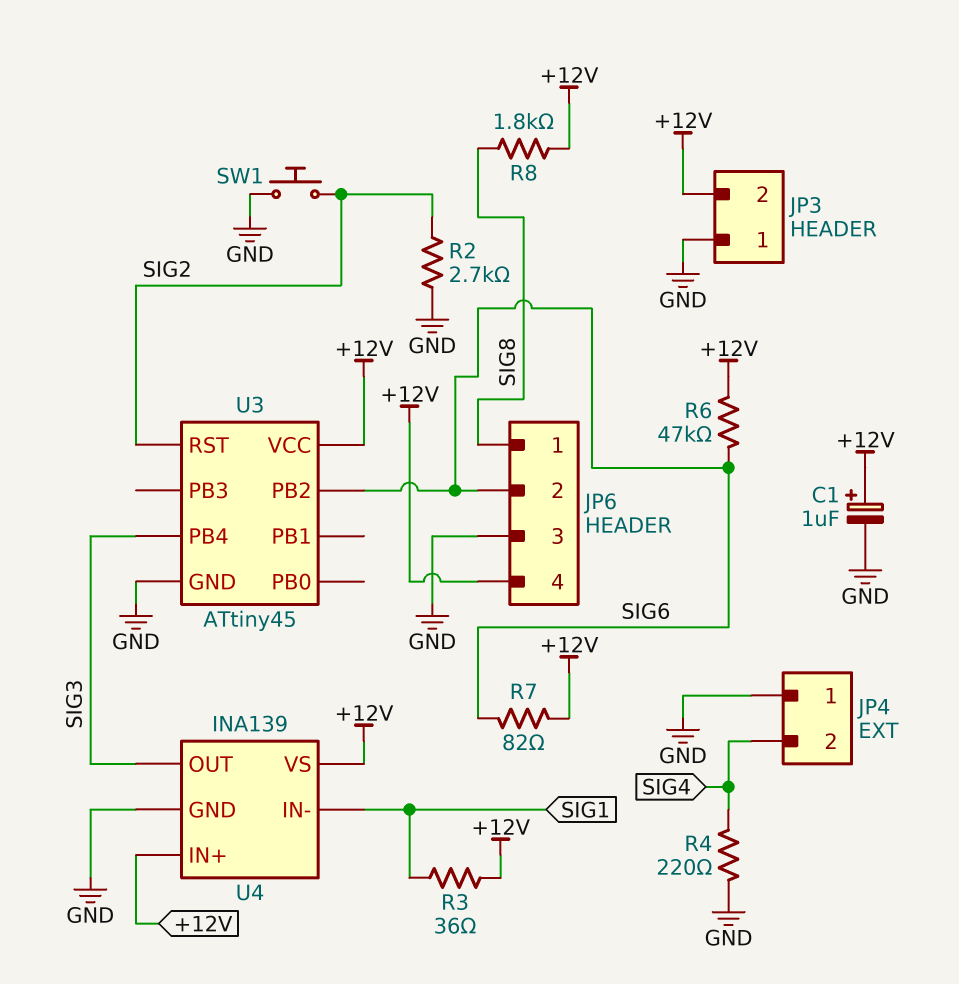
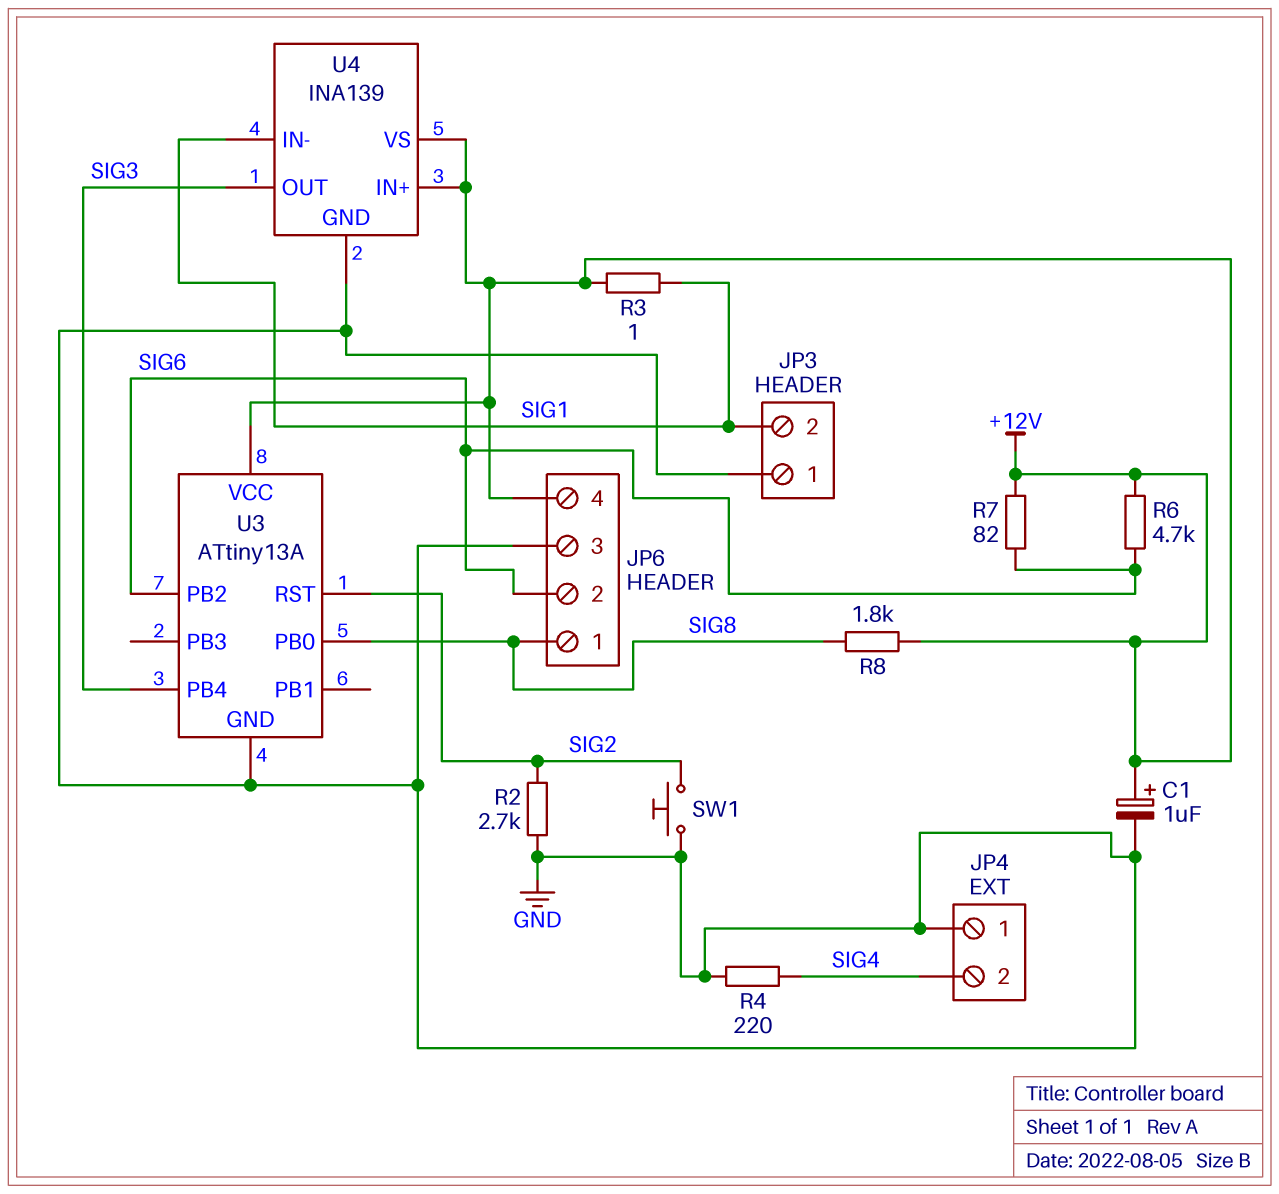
JP3 pin 2: +12V -> SIG1
R3: 36 (+12V, SIG1) -> 1 (+12V, SIG1)
R6: 47k (+12V, SIG6) -> 4.7k (+12V, SIG6)
U3: ATtiny45 -> ATtiny13A
U3 pin PB0: none -> SIG8

